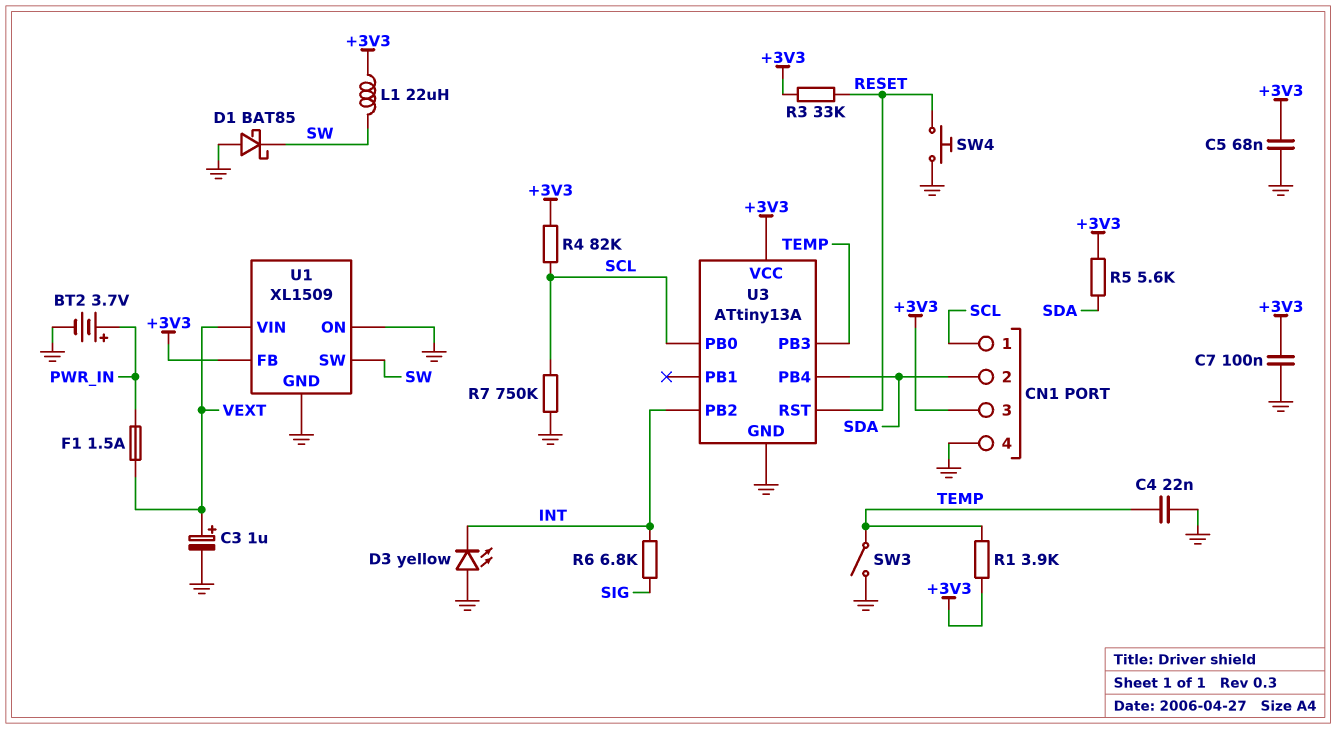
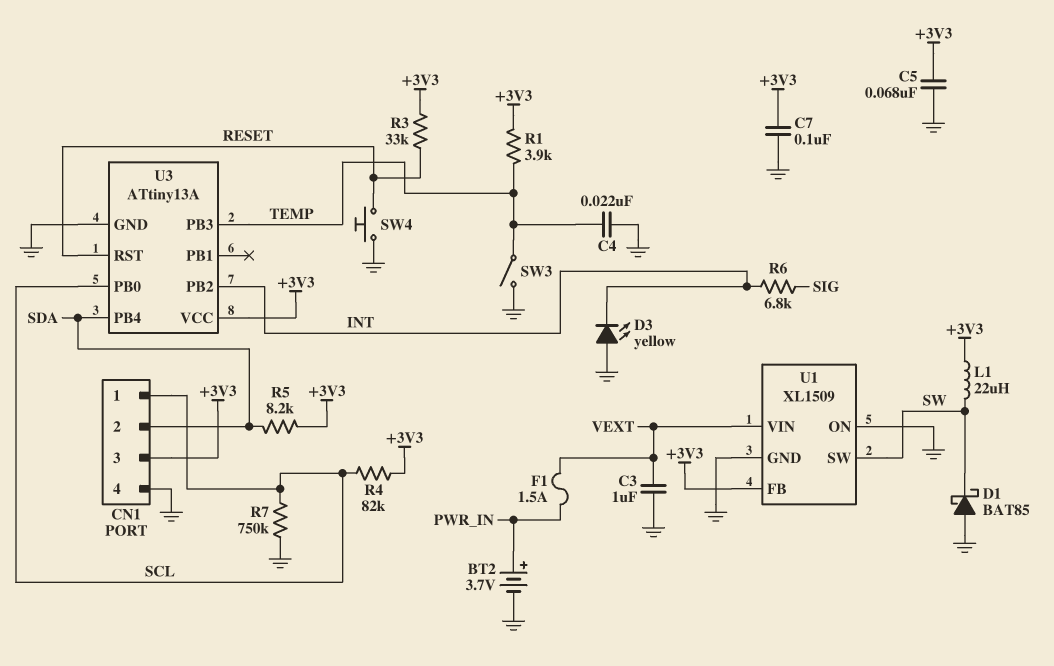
C3: 1uF (plus VEXT, minus GND) -> 1uF (GND, VEXT)
R5: 5.6k (+3V3, SDA) -> 8.2k (+3V3, SDA)

